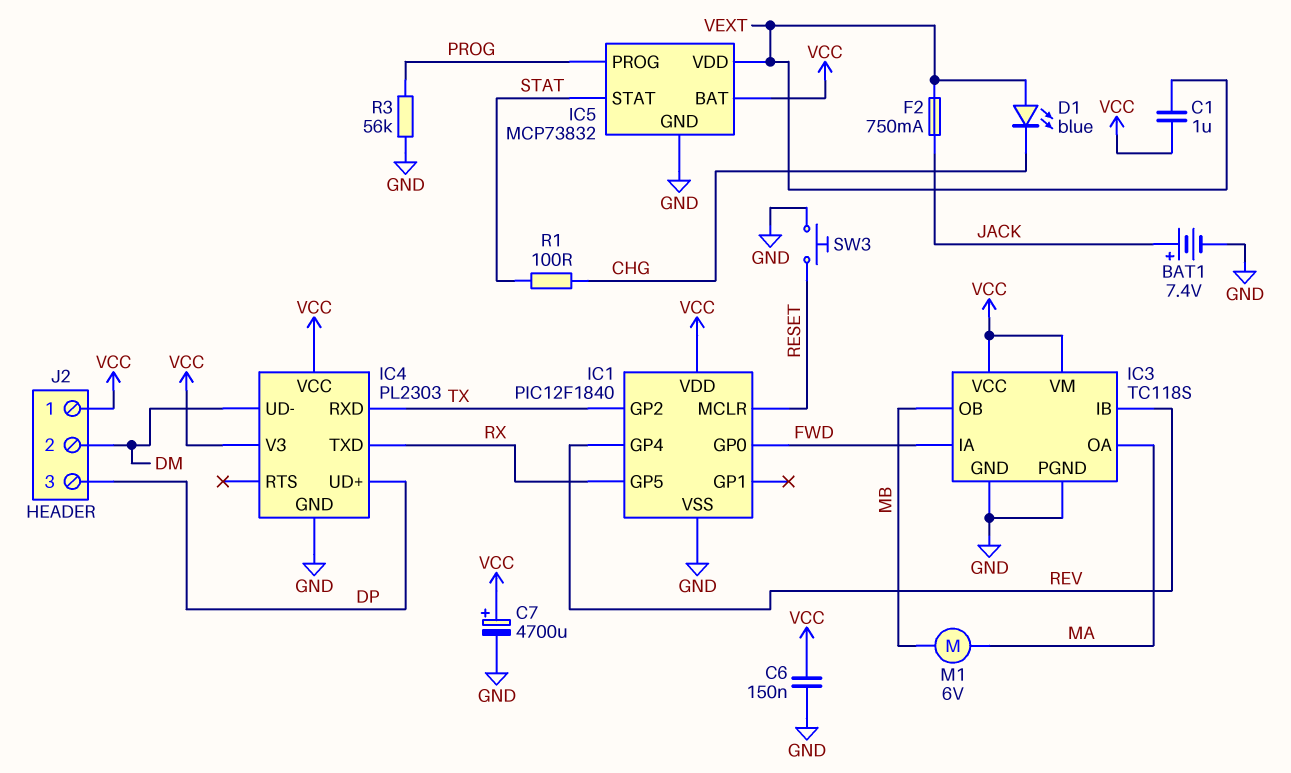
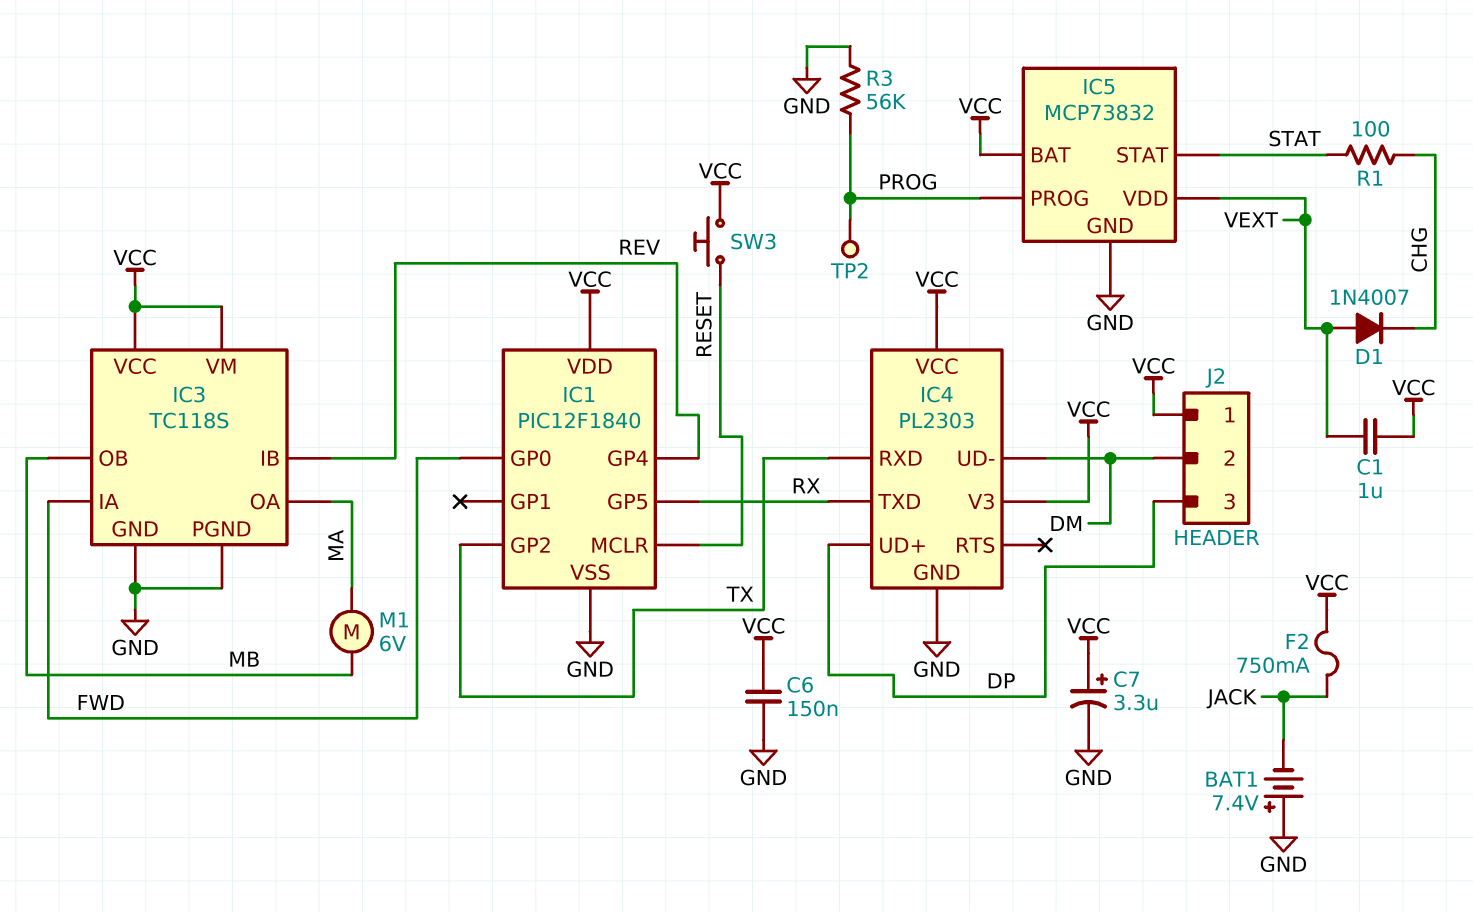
BAT1: 7.4V (plus JACK, minus GND) -> 7.4V (plus GND, minus JACK)
C7: 4700uF (plus VCC, minus GND) -> 3.3uF (plus VCC, minus GND)
D1: LED blue (A VEXT, K CHG) -> diode 1N4007 (A VEXT, K CHG)
F2: 750mA (JACK, VEXT) -> 750mA (JACK, VCC)
SW3: button (GND, RESET) -> button (RESET, VCC)
TP2: none -> test point (PROG)

